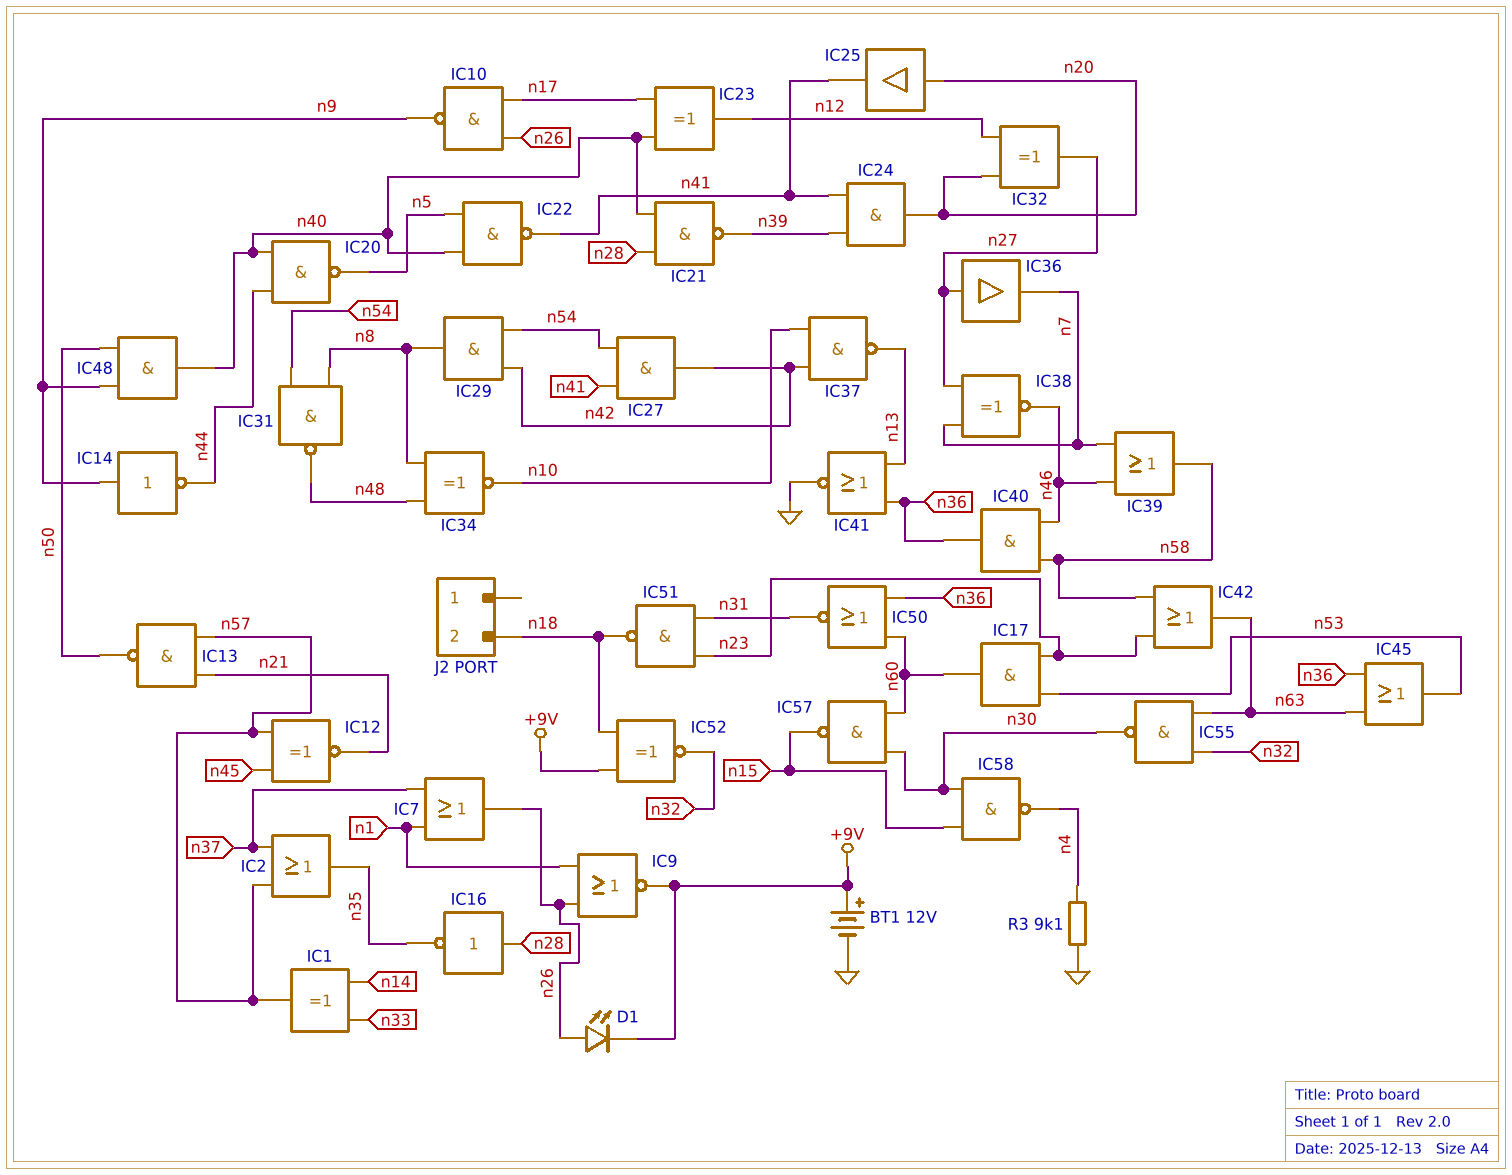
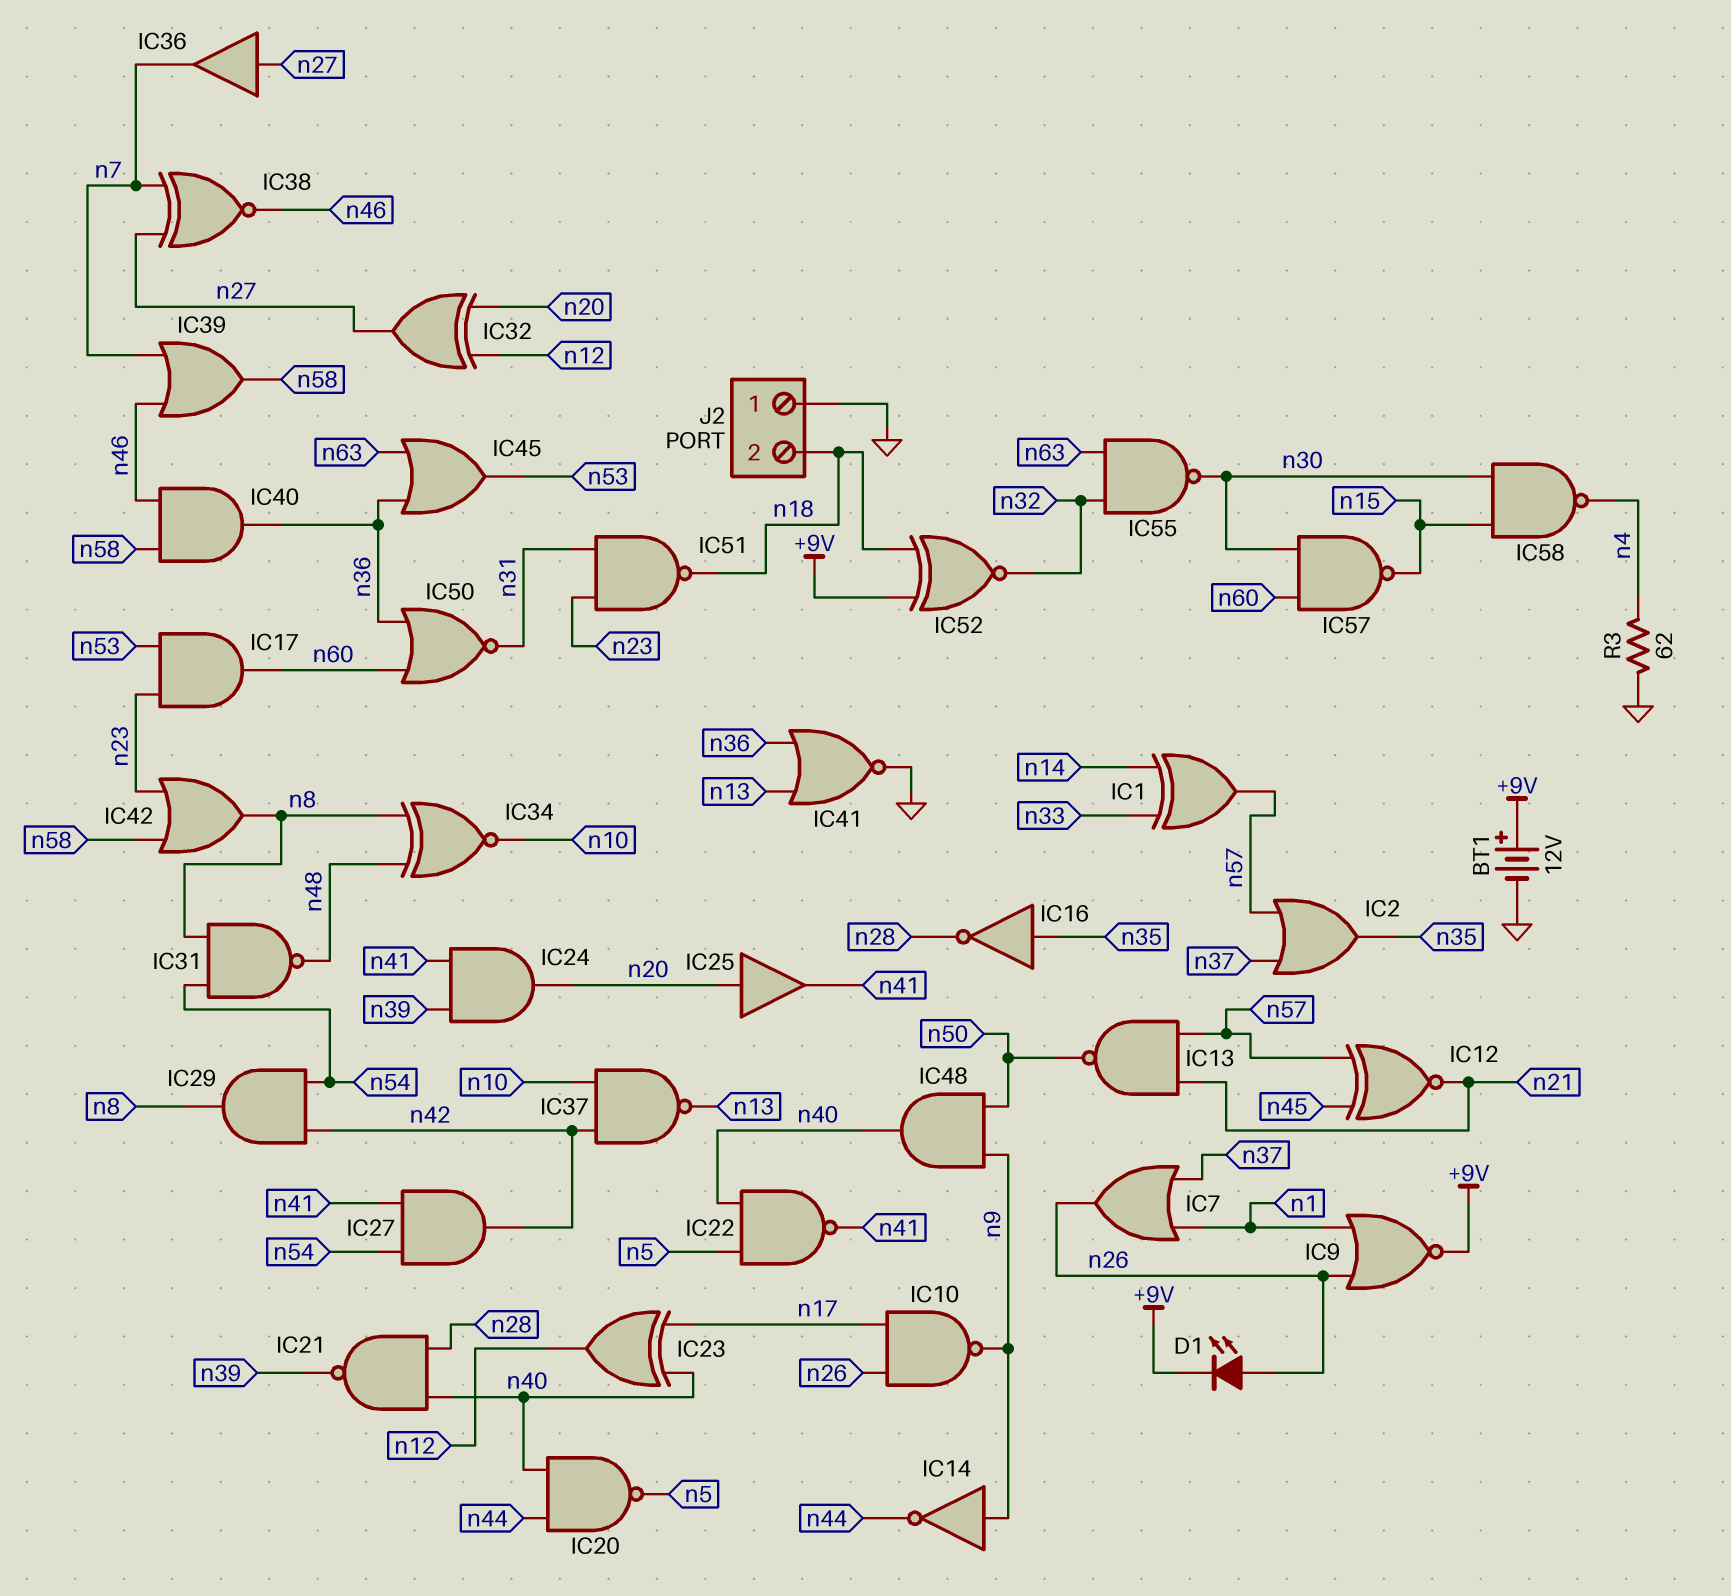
IC16: NOT (in n28, out n35) -> NOT (in n35, out n28)
IC42: OR (in n23, in n58, out n63) -> OR (in n23, in n58, out n8)
J2 pin 1: none -> GND
R3: 9.1k (GND, n4) -> 62 (GND, n4)

